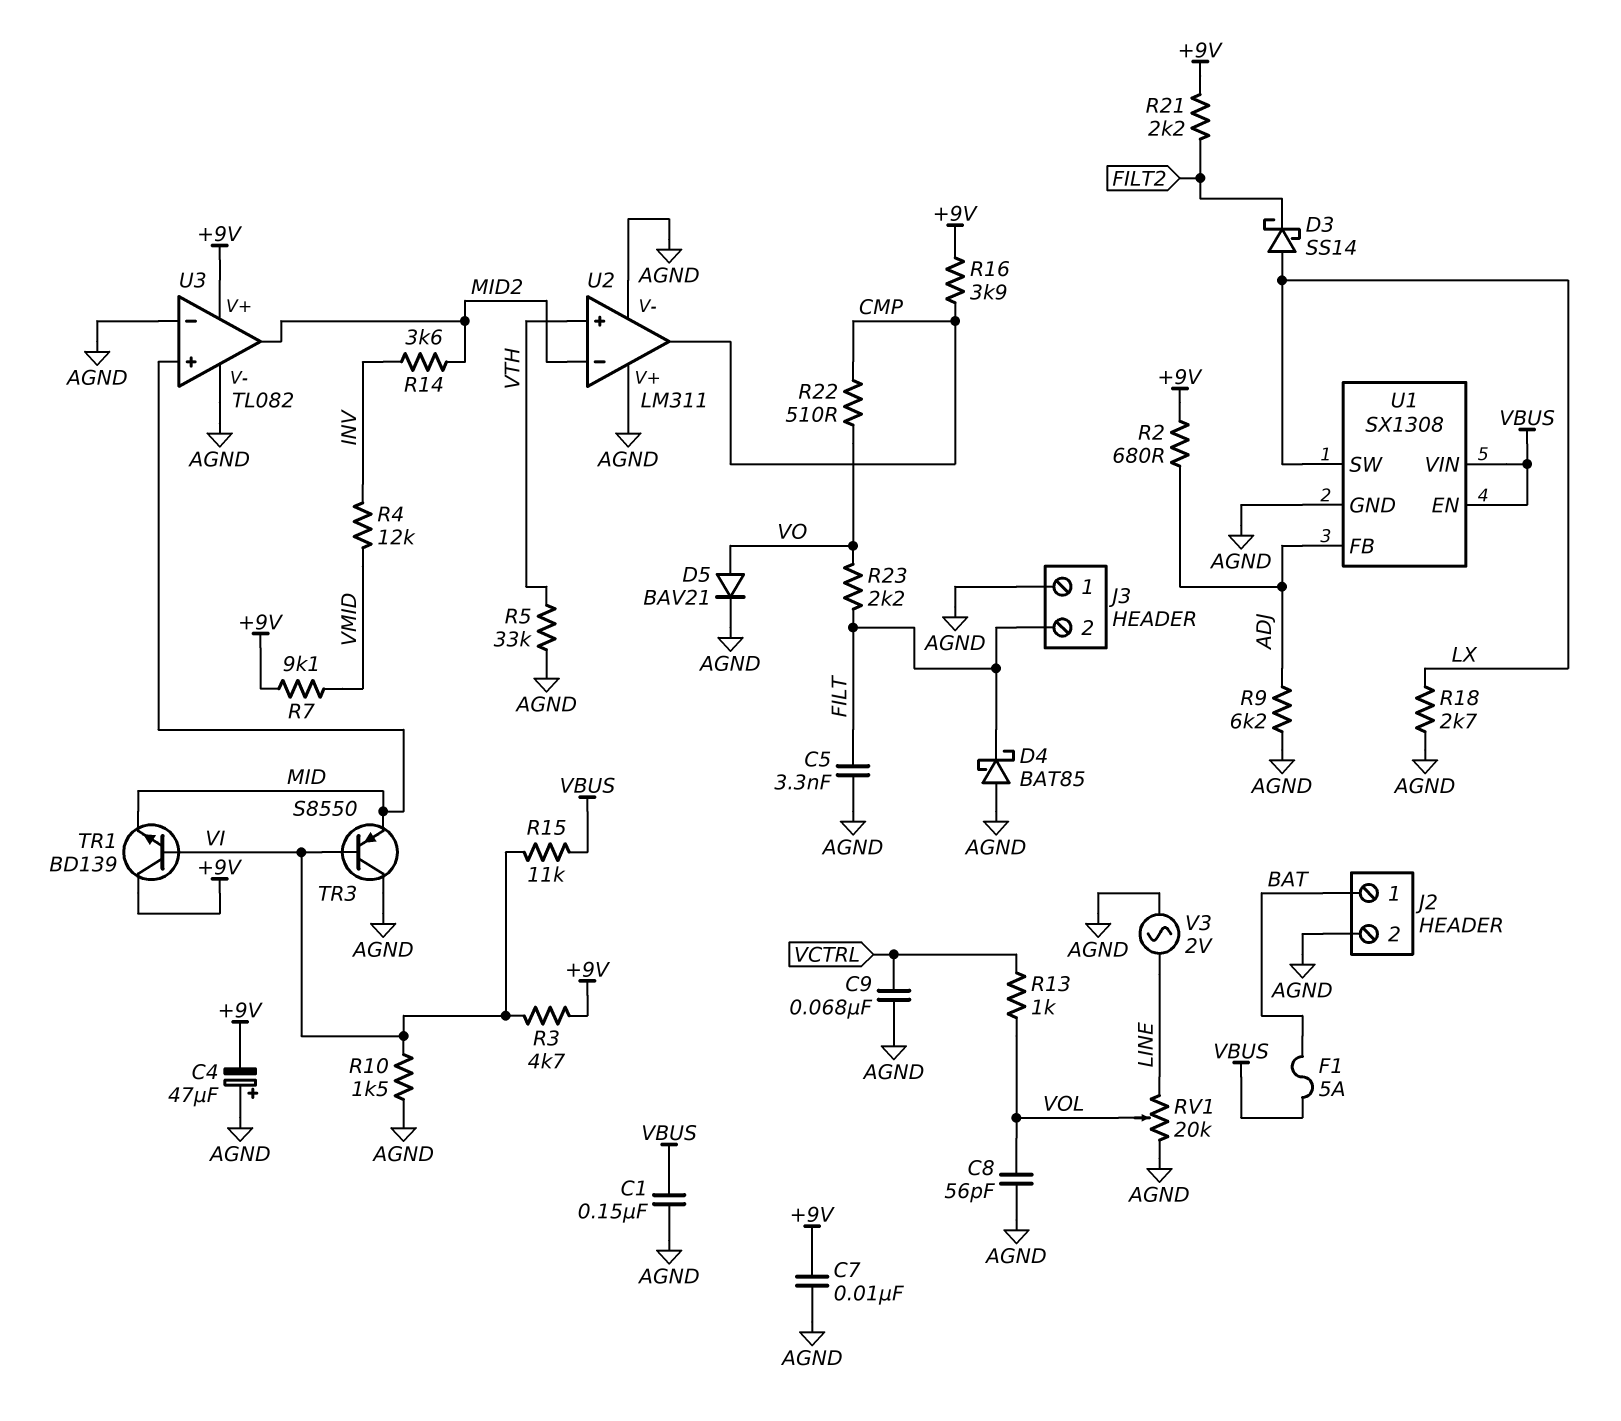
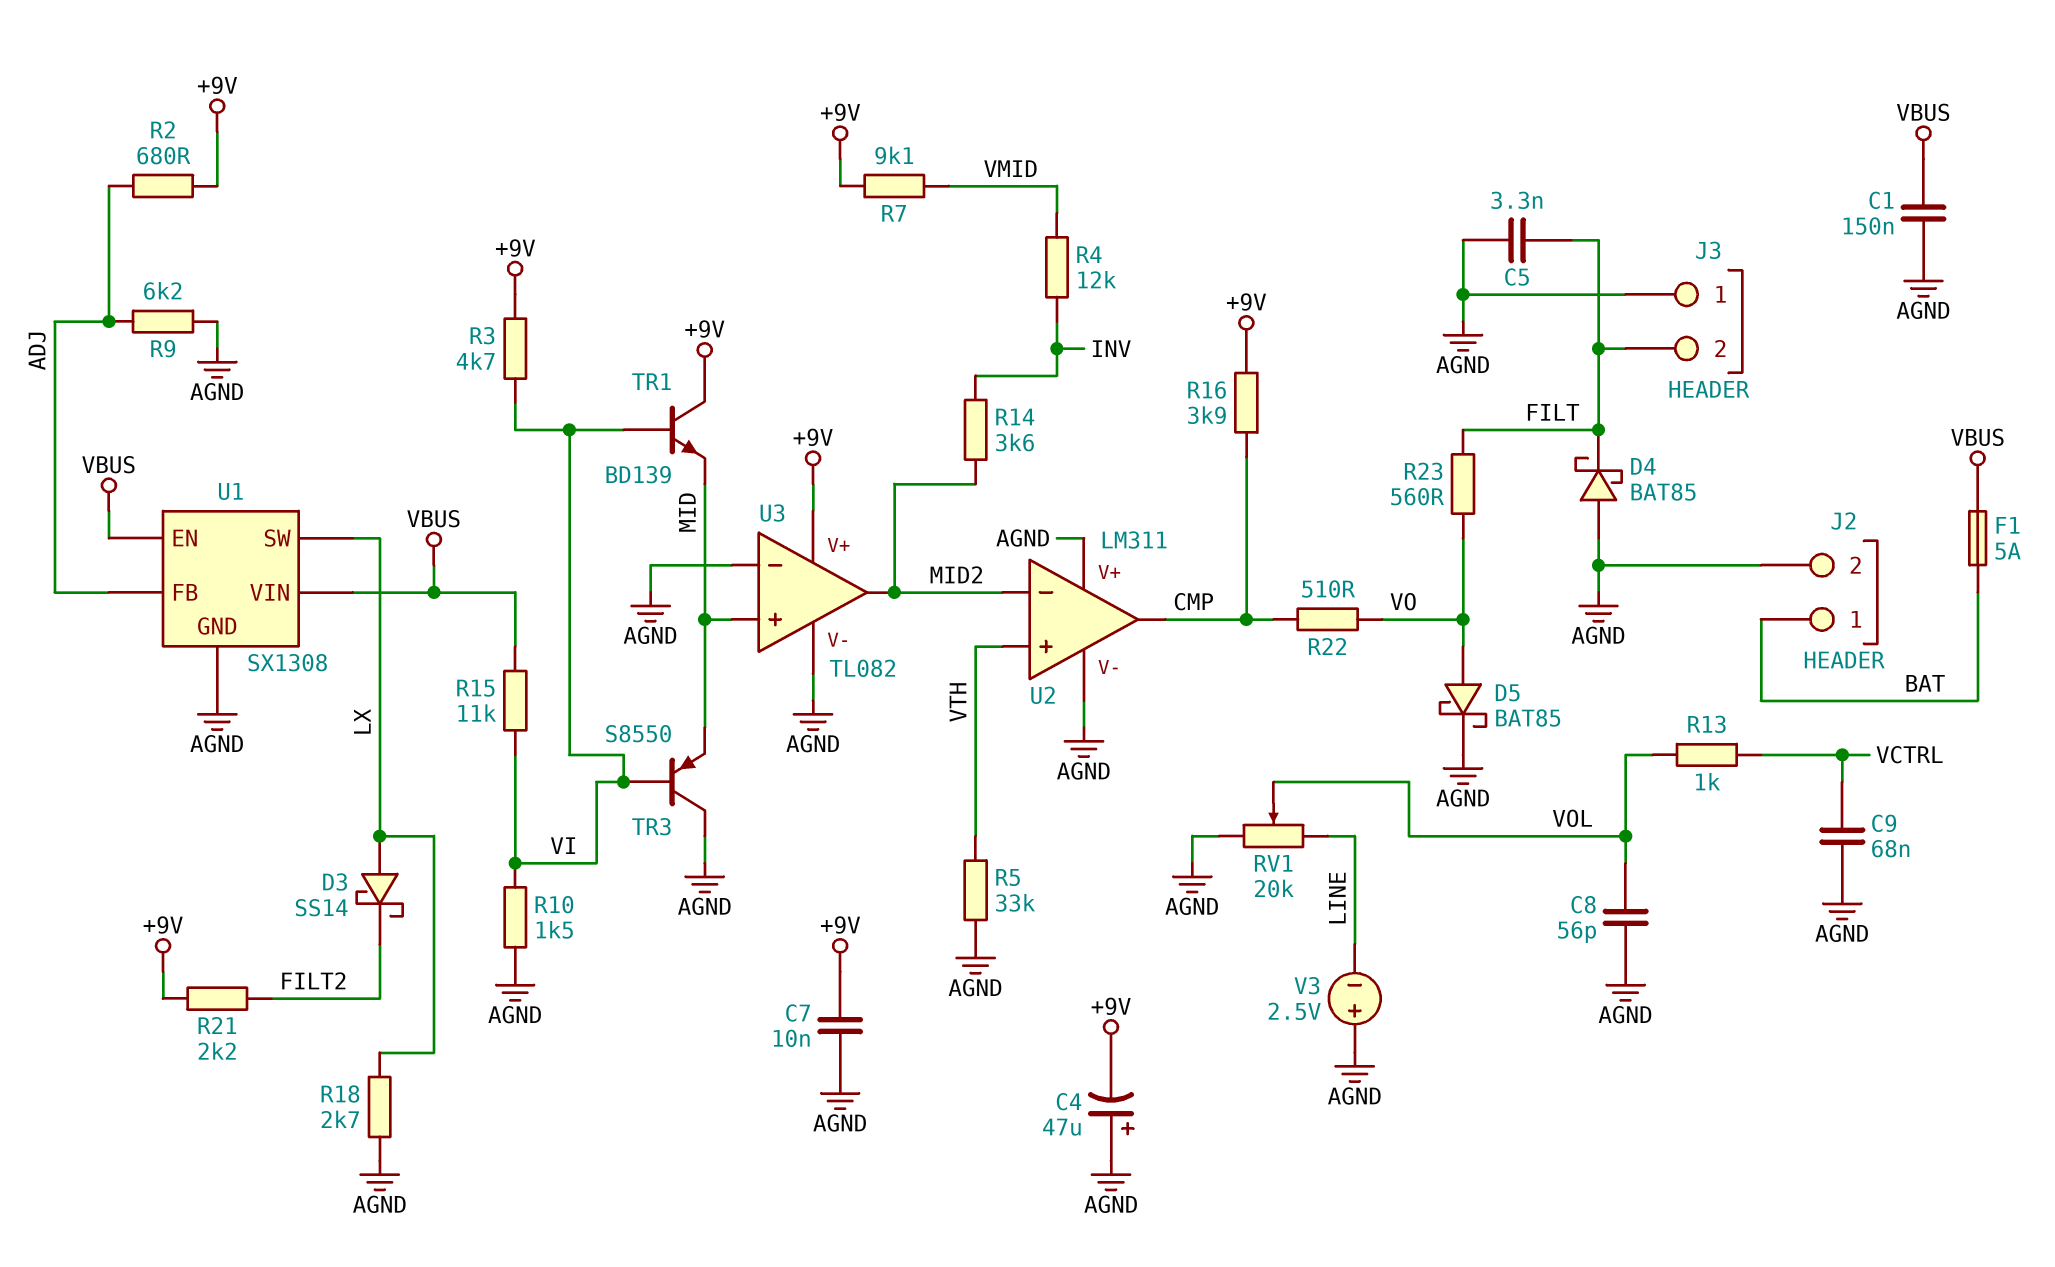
D5: diode BAV21 (A VO, K AGND) -> schottky BAT85 (A VO, K AGND)
R23: 2.2k (FILT, VO) -> 560 (FILT, VO)
V3: AC 2V (AGND, LINE) -> 2.5V (plus AGND, minus LINE)

